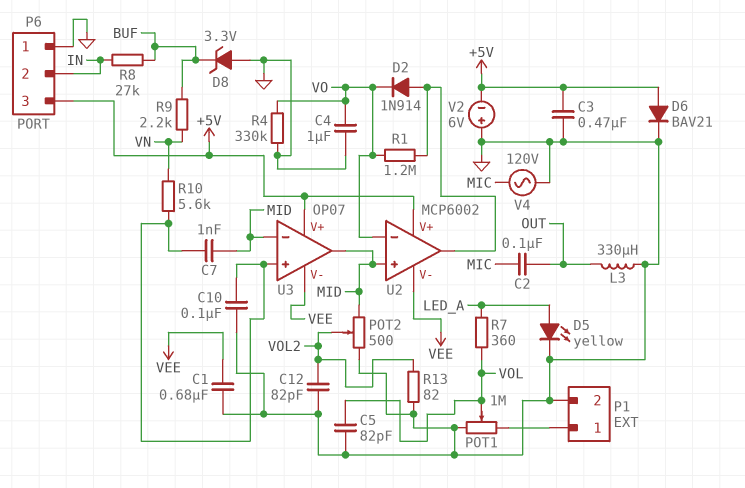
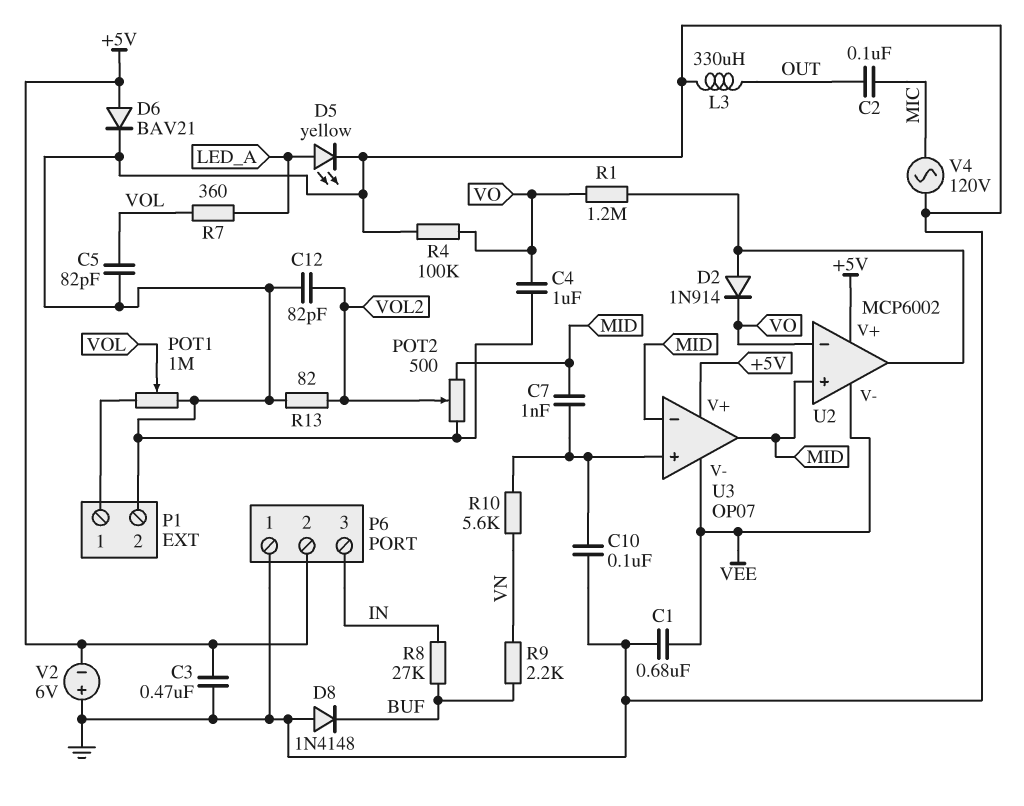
D8: zener 3.3V (A GND, K BUF) -> diode 1N4148 (A GND, K BUF)
P6 pin 2: IN -> +5V
P6 pin 3: +5V -> IN
R4: 330k (GND, VO) -> 100k (GND, VO)

